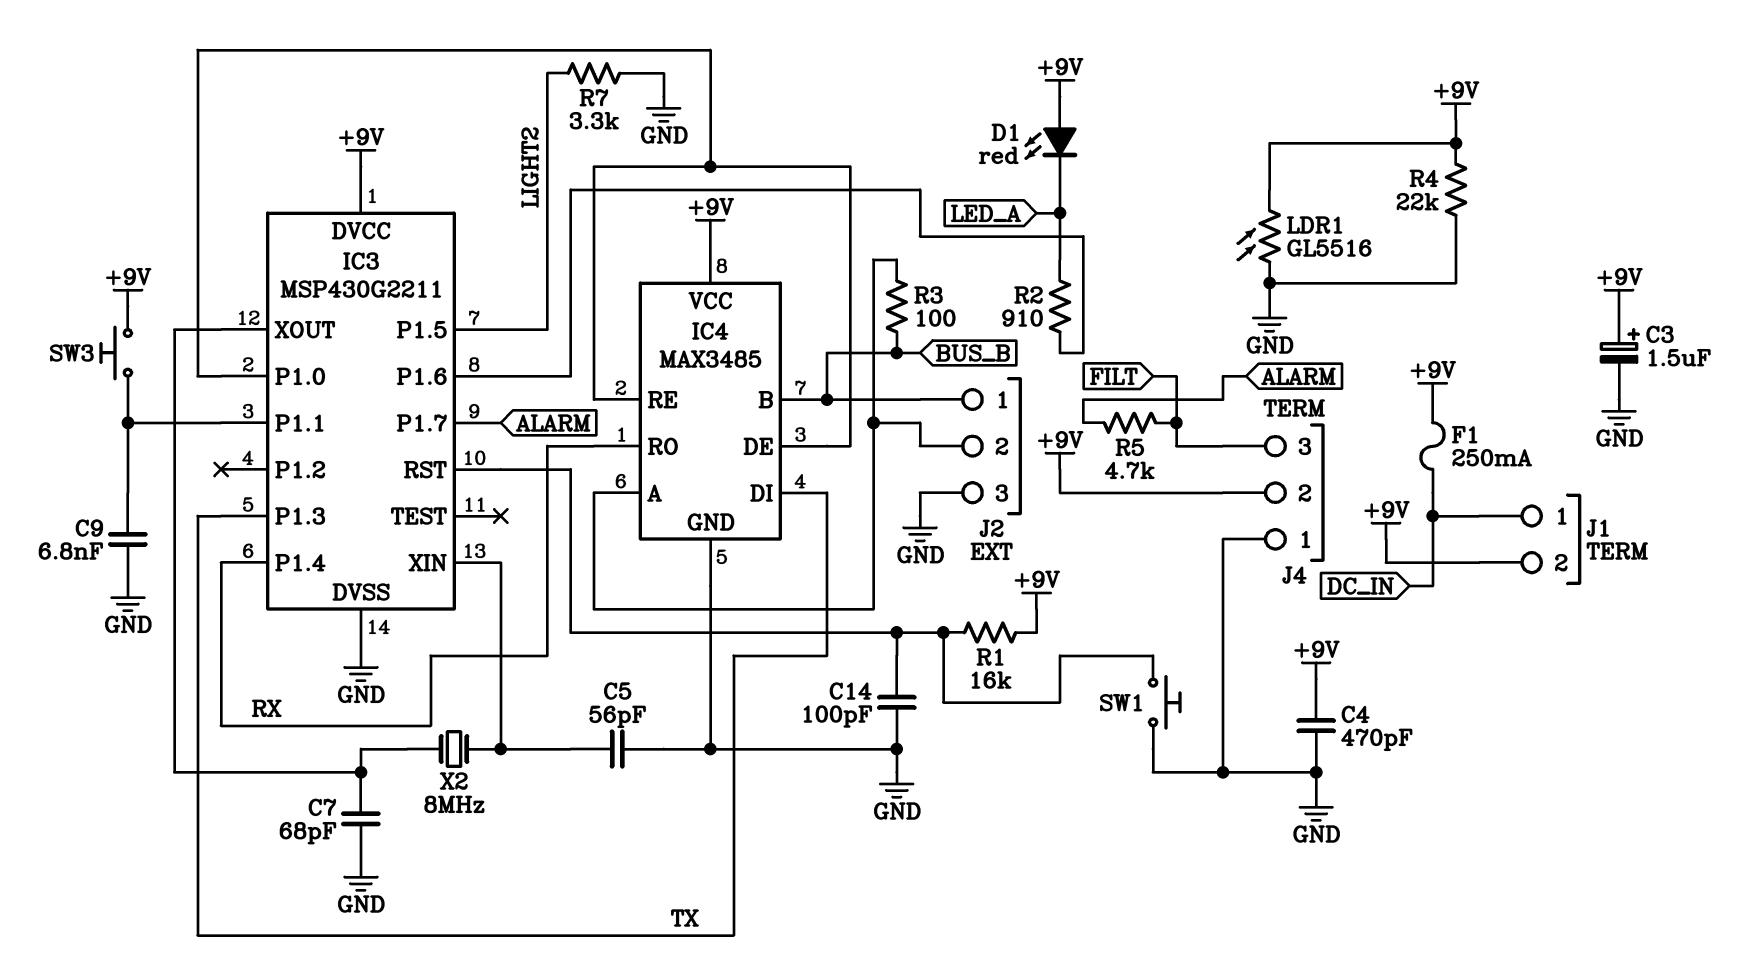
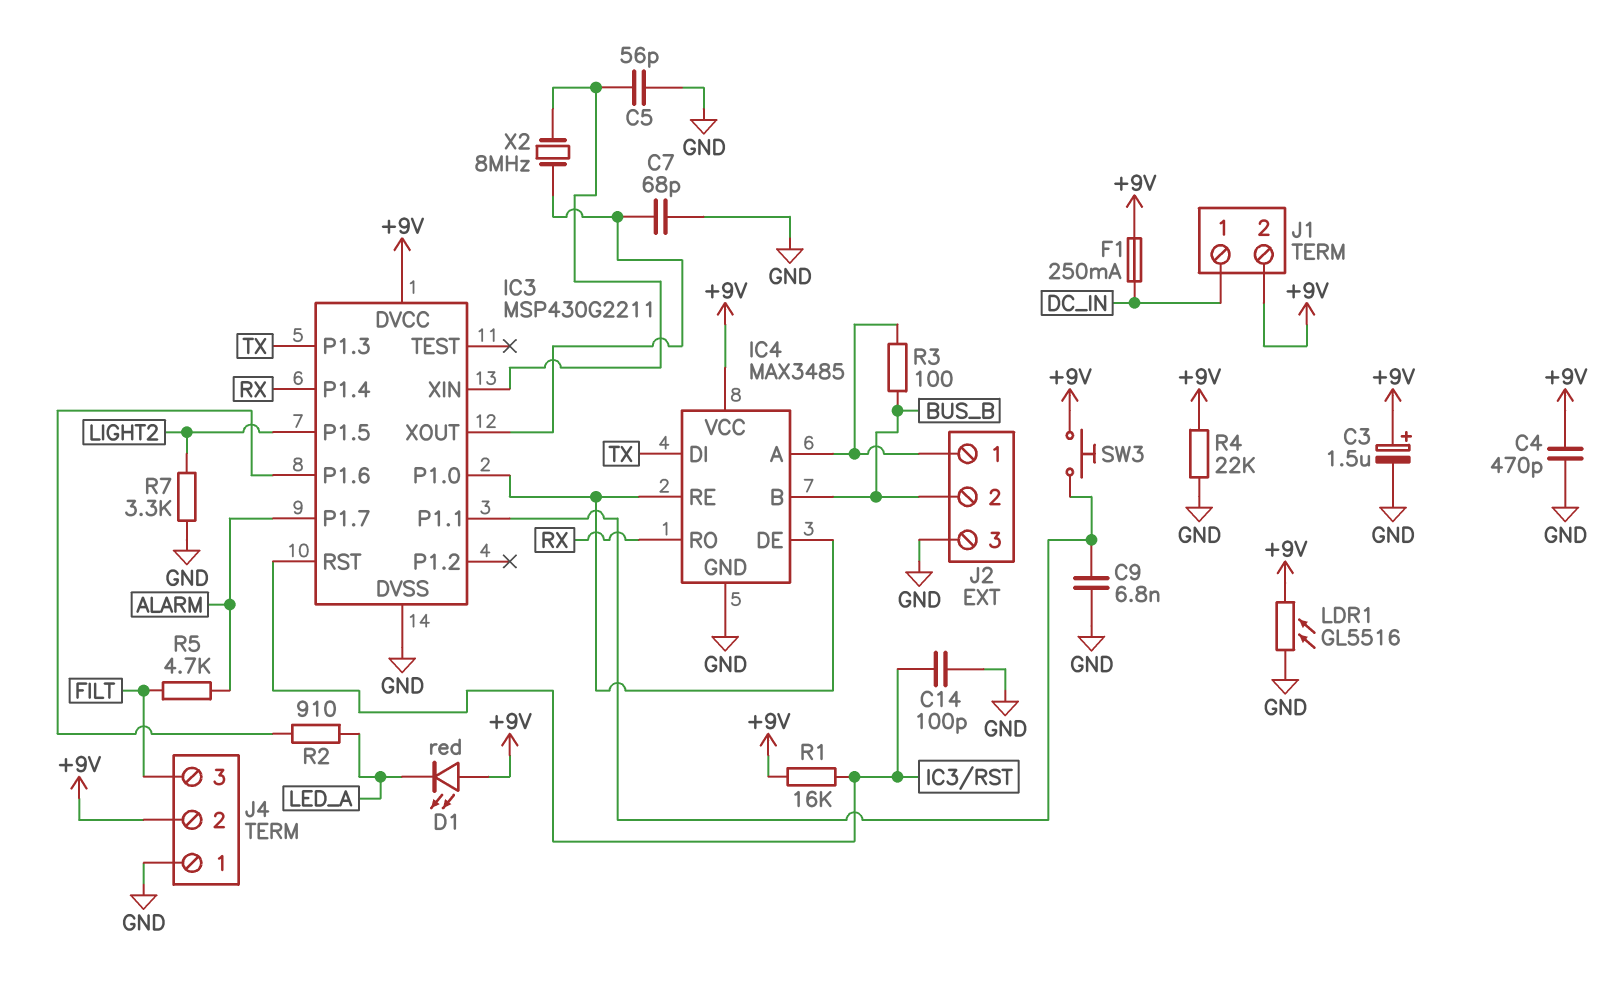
J2 pin 1: BUS_B -> IC4/A
J2 pin 2: IC4/A -> BUS_B
SW1: button (GND, IC3/RST) -> none

